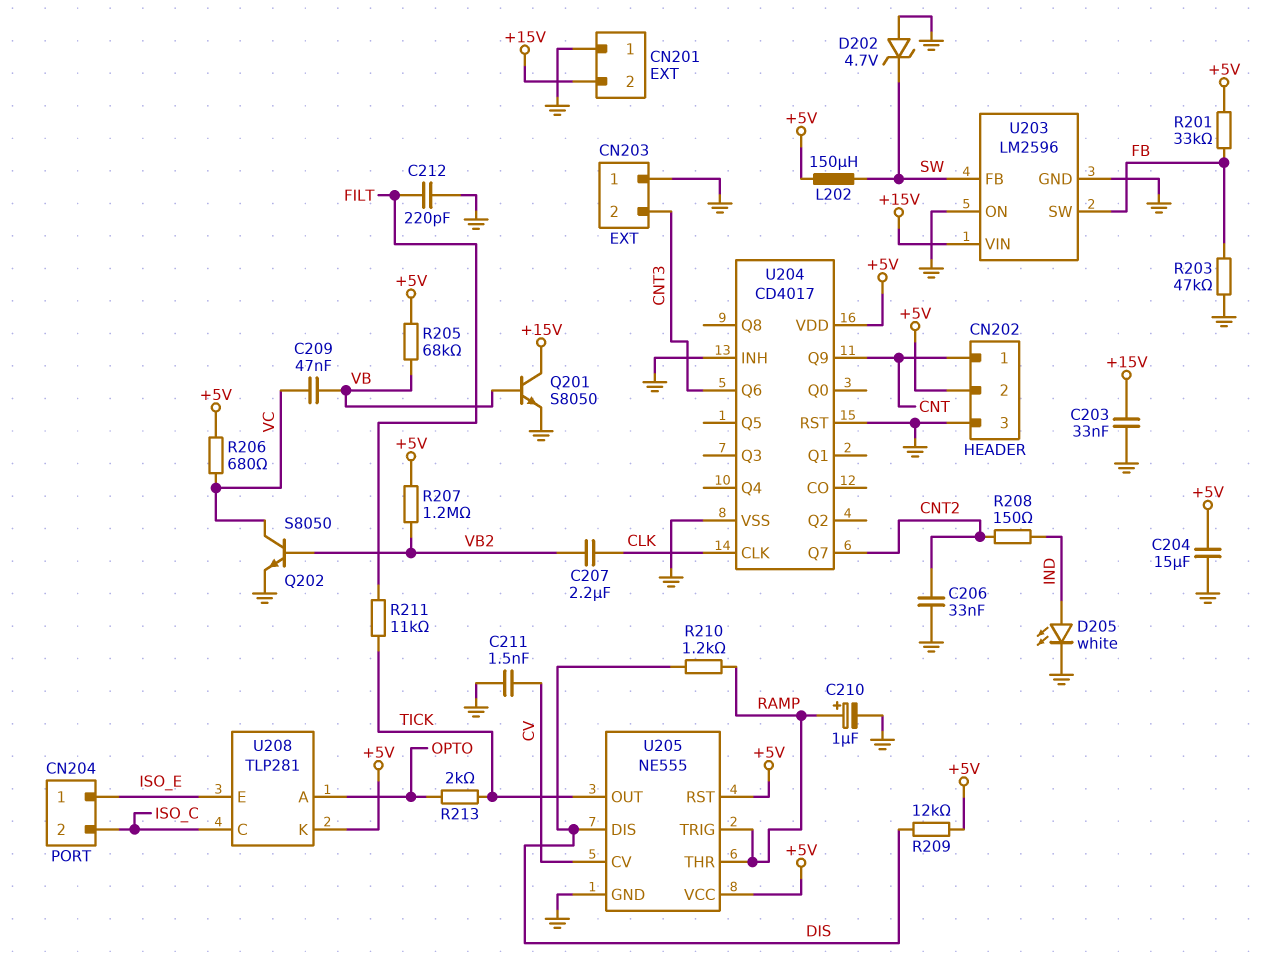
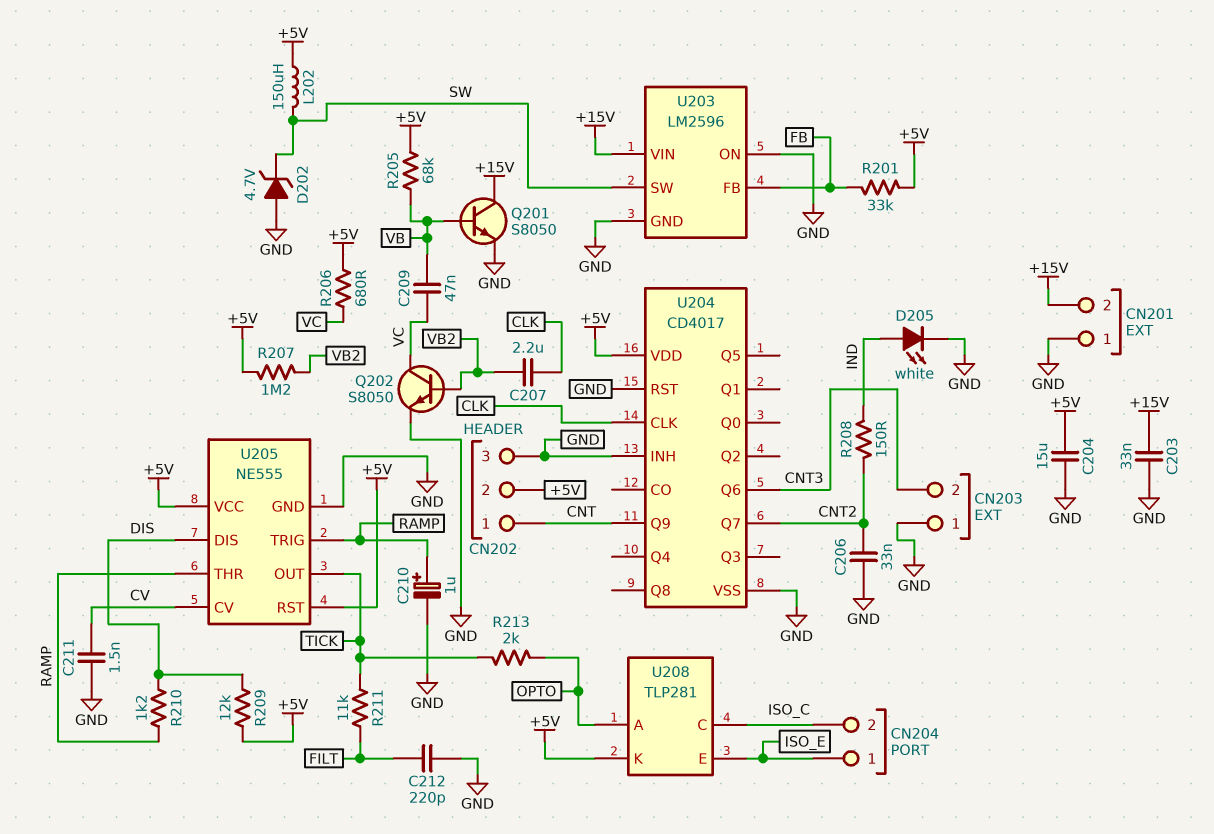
R203: 47k (FB, GND) -> none
U203 pin FB: SW -> FB
U203 pin SW: FB -> SW

